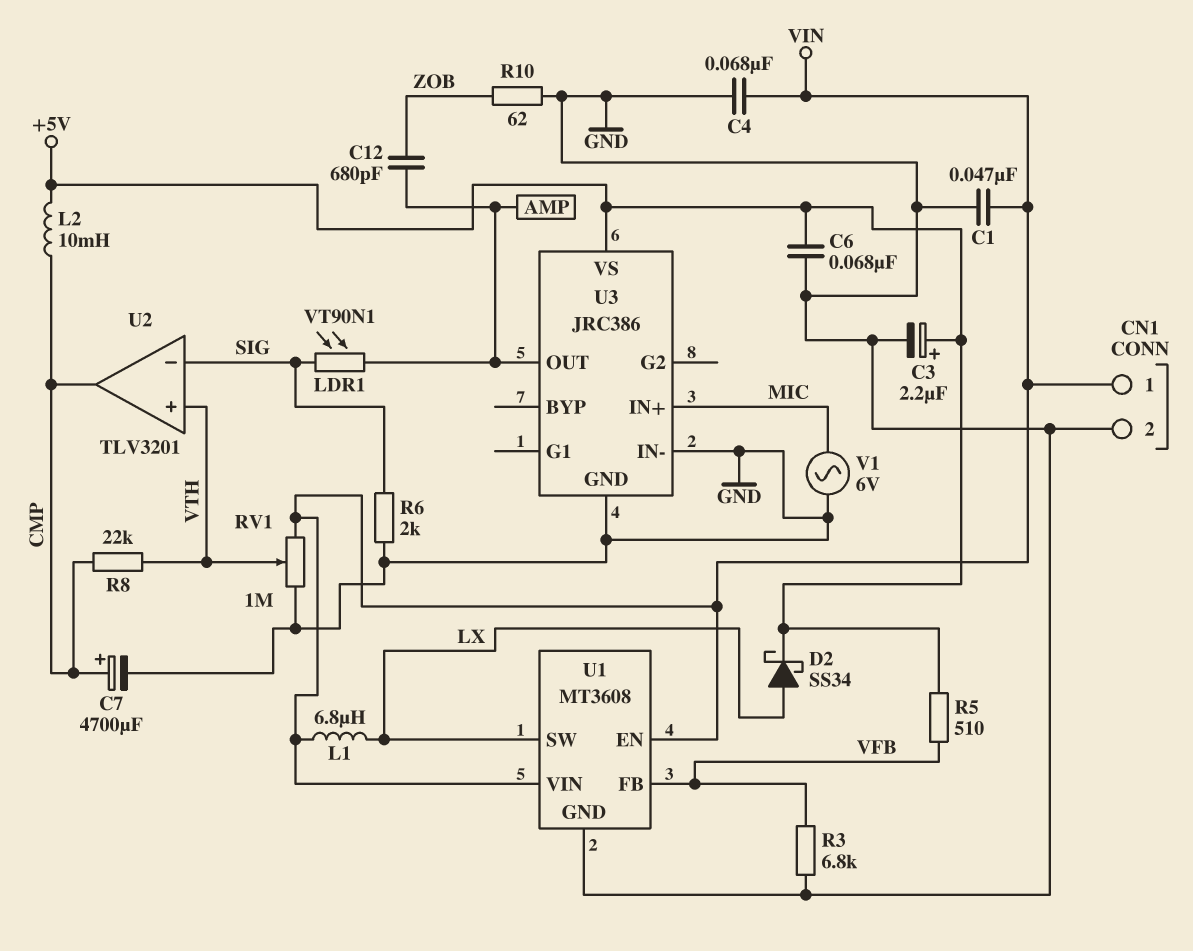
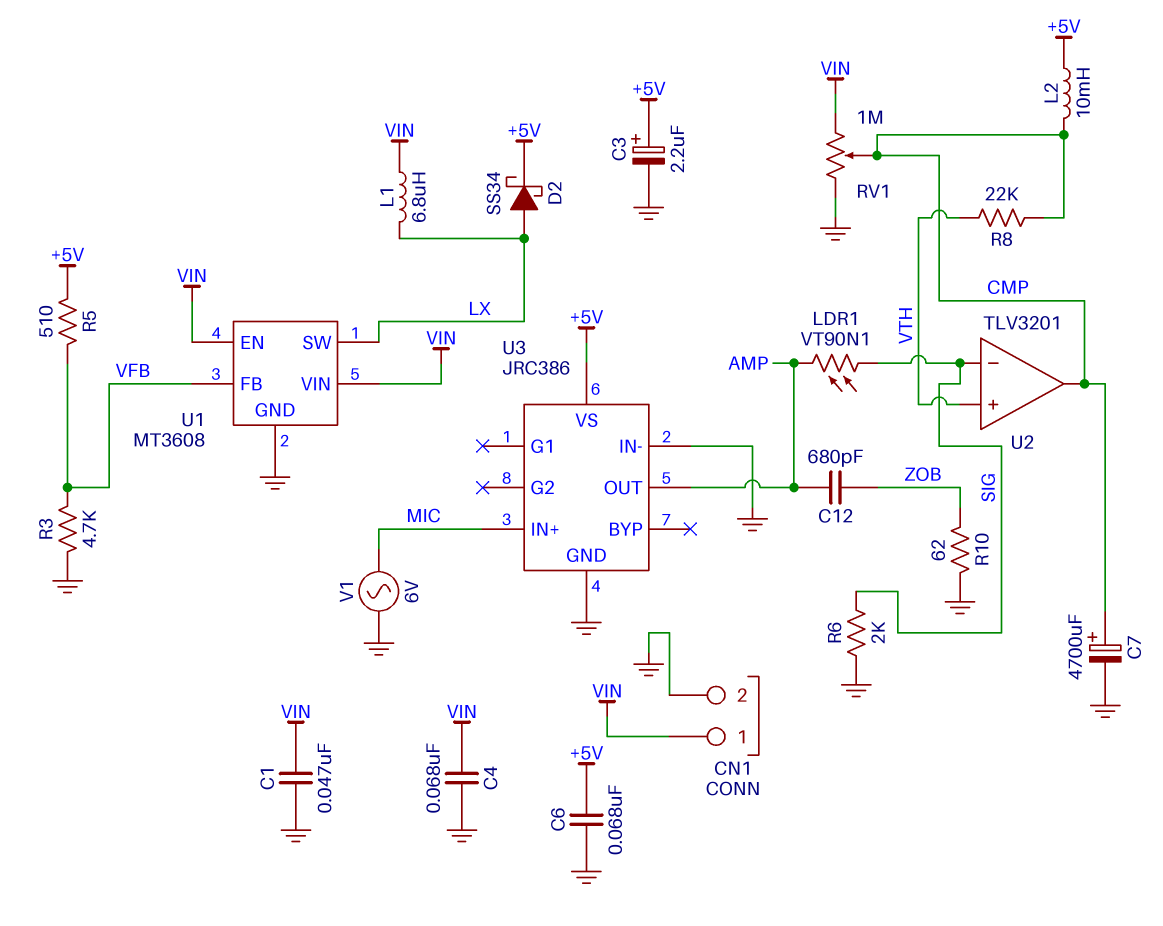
R3: 6.8k (GND, VFB) -> 4.7k (GND, VFB)
RV1: 1M (GND, VIN, wiper VTH) -> 1M (GND, VIN, wiper CMP)

